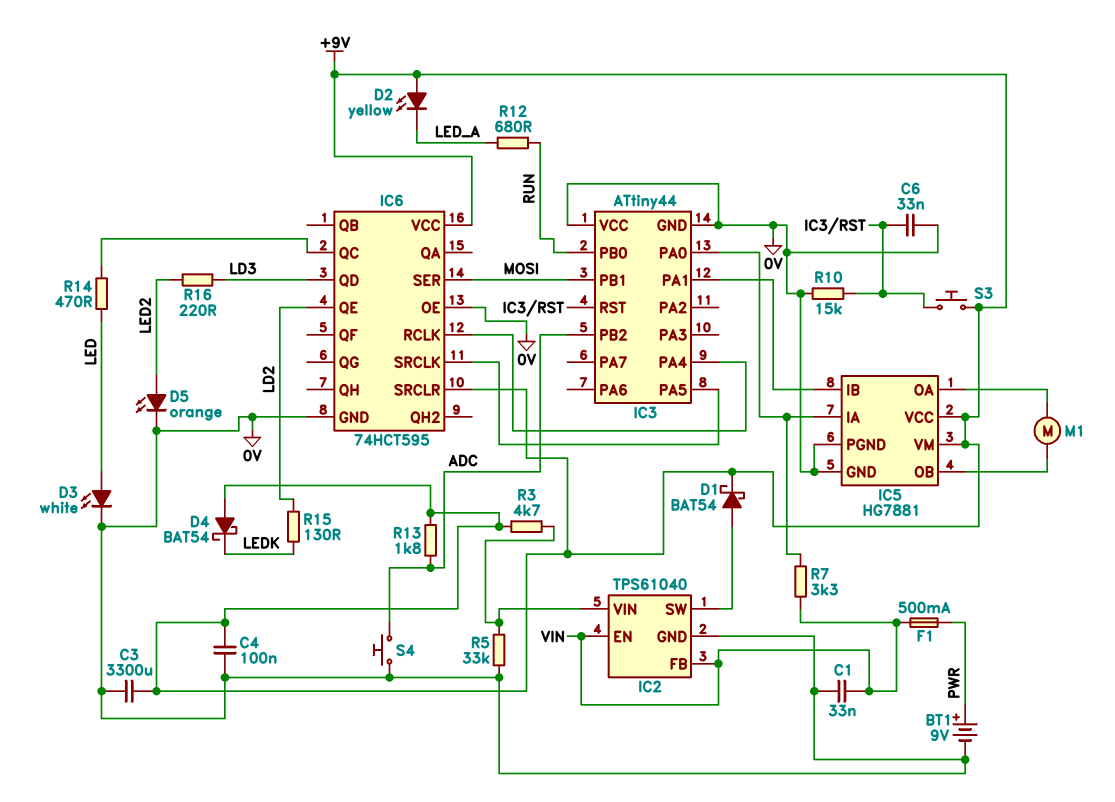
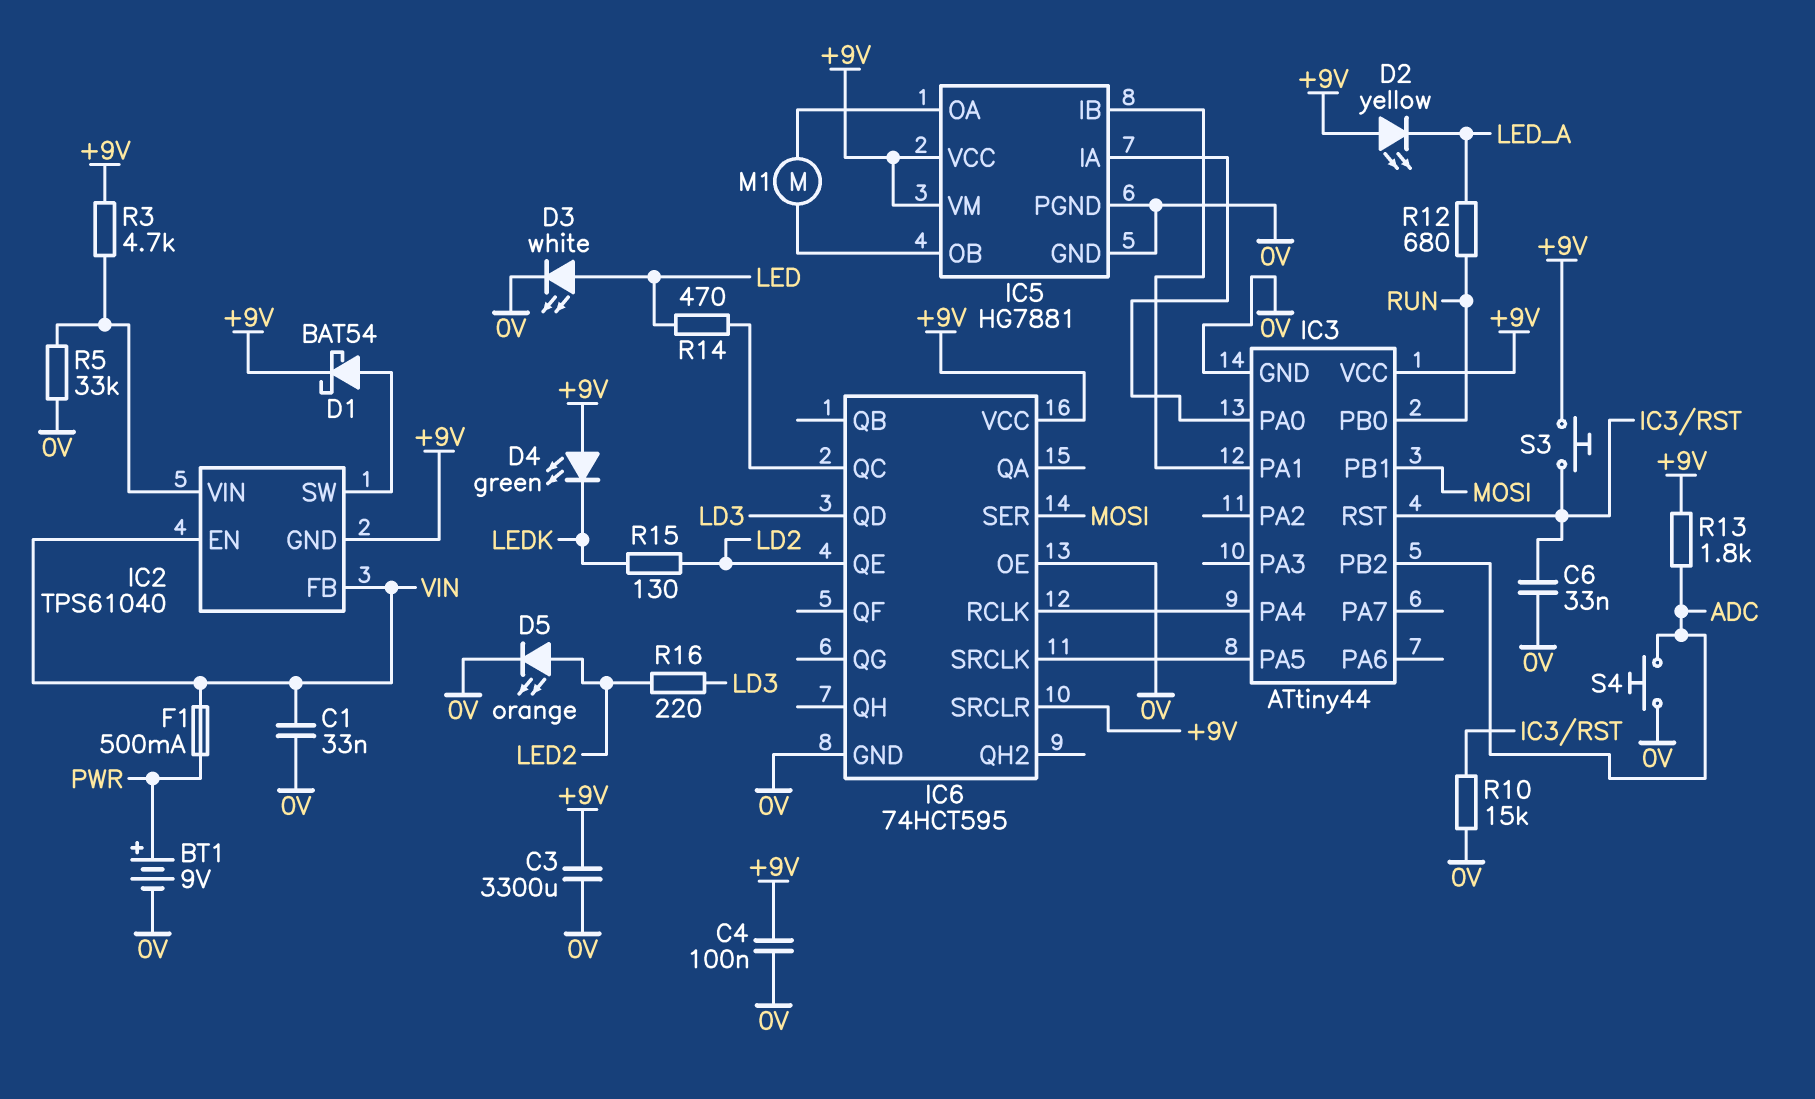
D4: schottky BAT54 (A +9V, K LEDK) -> LED green (A +9V, K LEDK)
IC2 pin GND: 0V -> +9V
IC3 pin VCC: 0V -> +9V
R7: 3.3k (IC3/PA0, VIN) -> none

